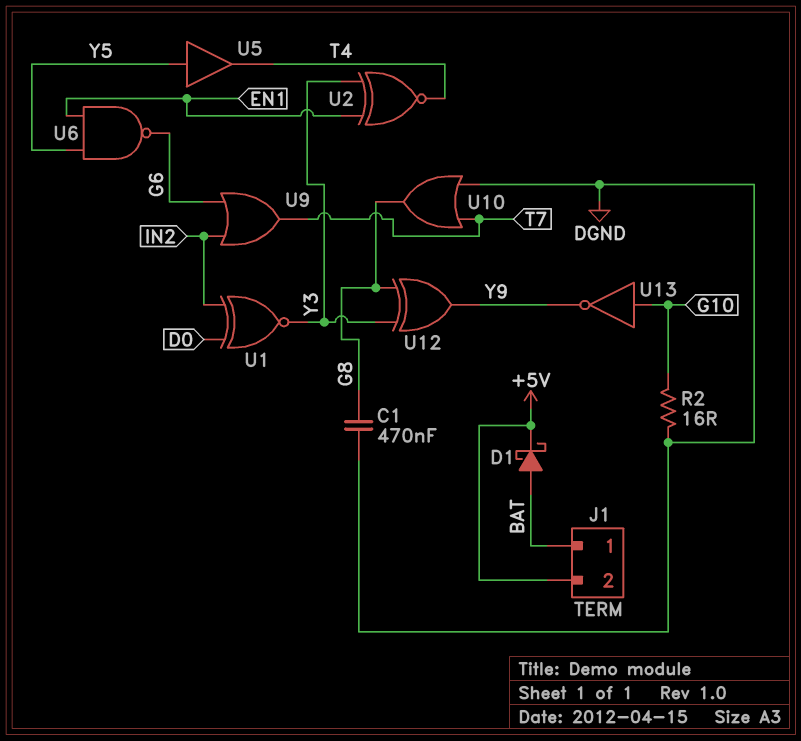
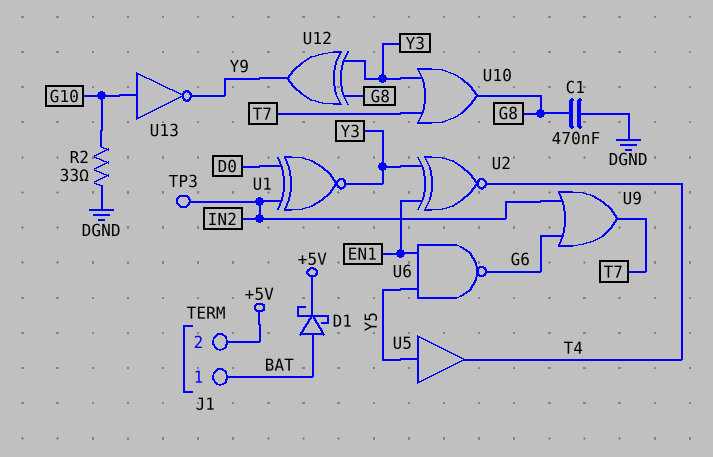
R2: 16 (DGND, G10) -> 33 (DGND, G10)
TP3: none -> test point (IN2)
U10: OR (in DGND, in T7, out G8) -> OR (in T7, in Y3, out G8)

